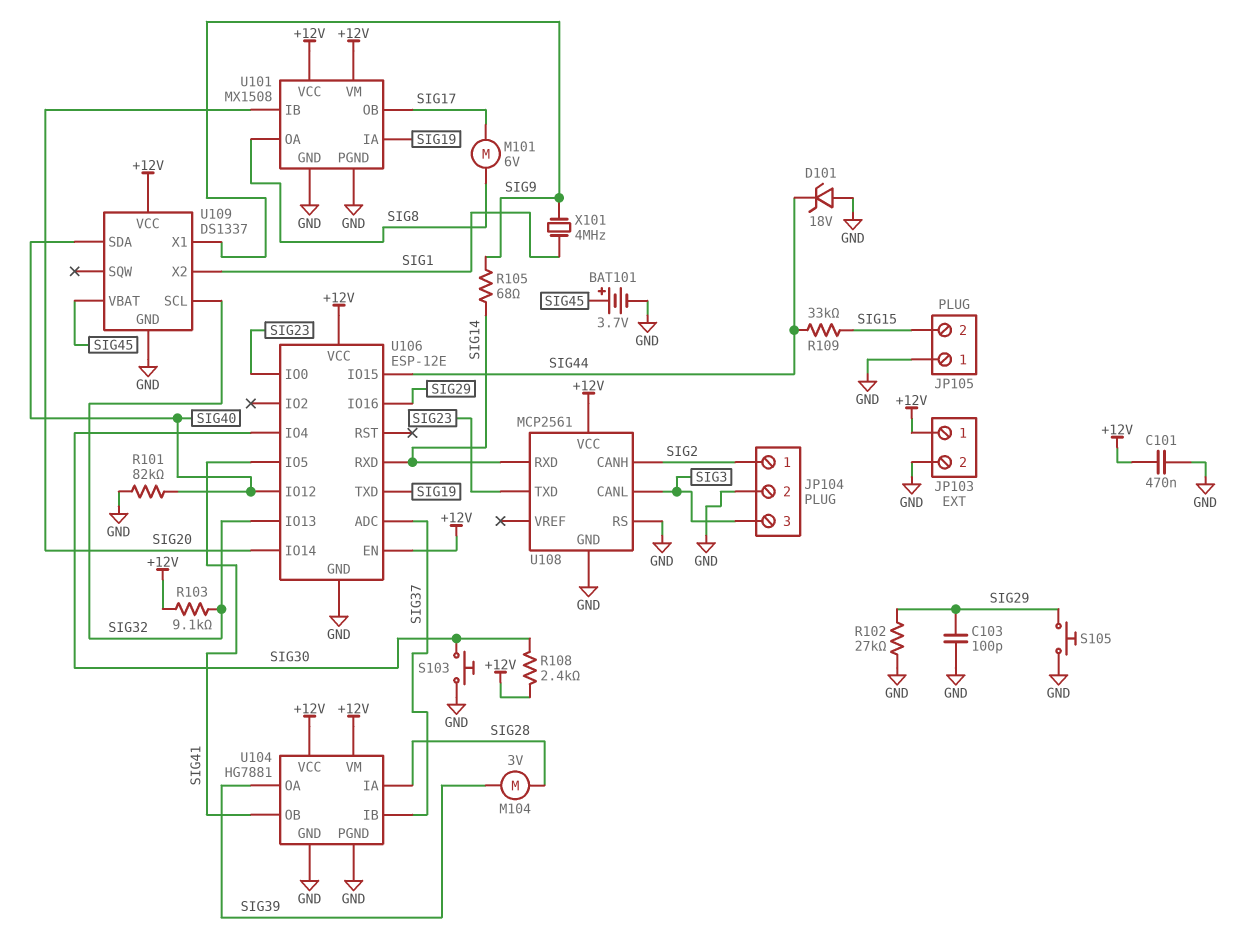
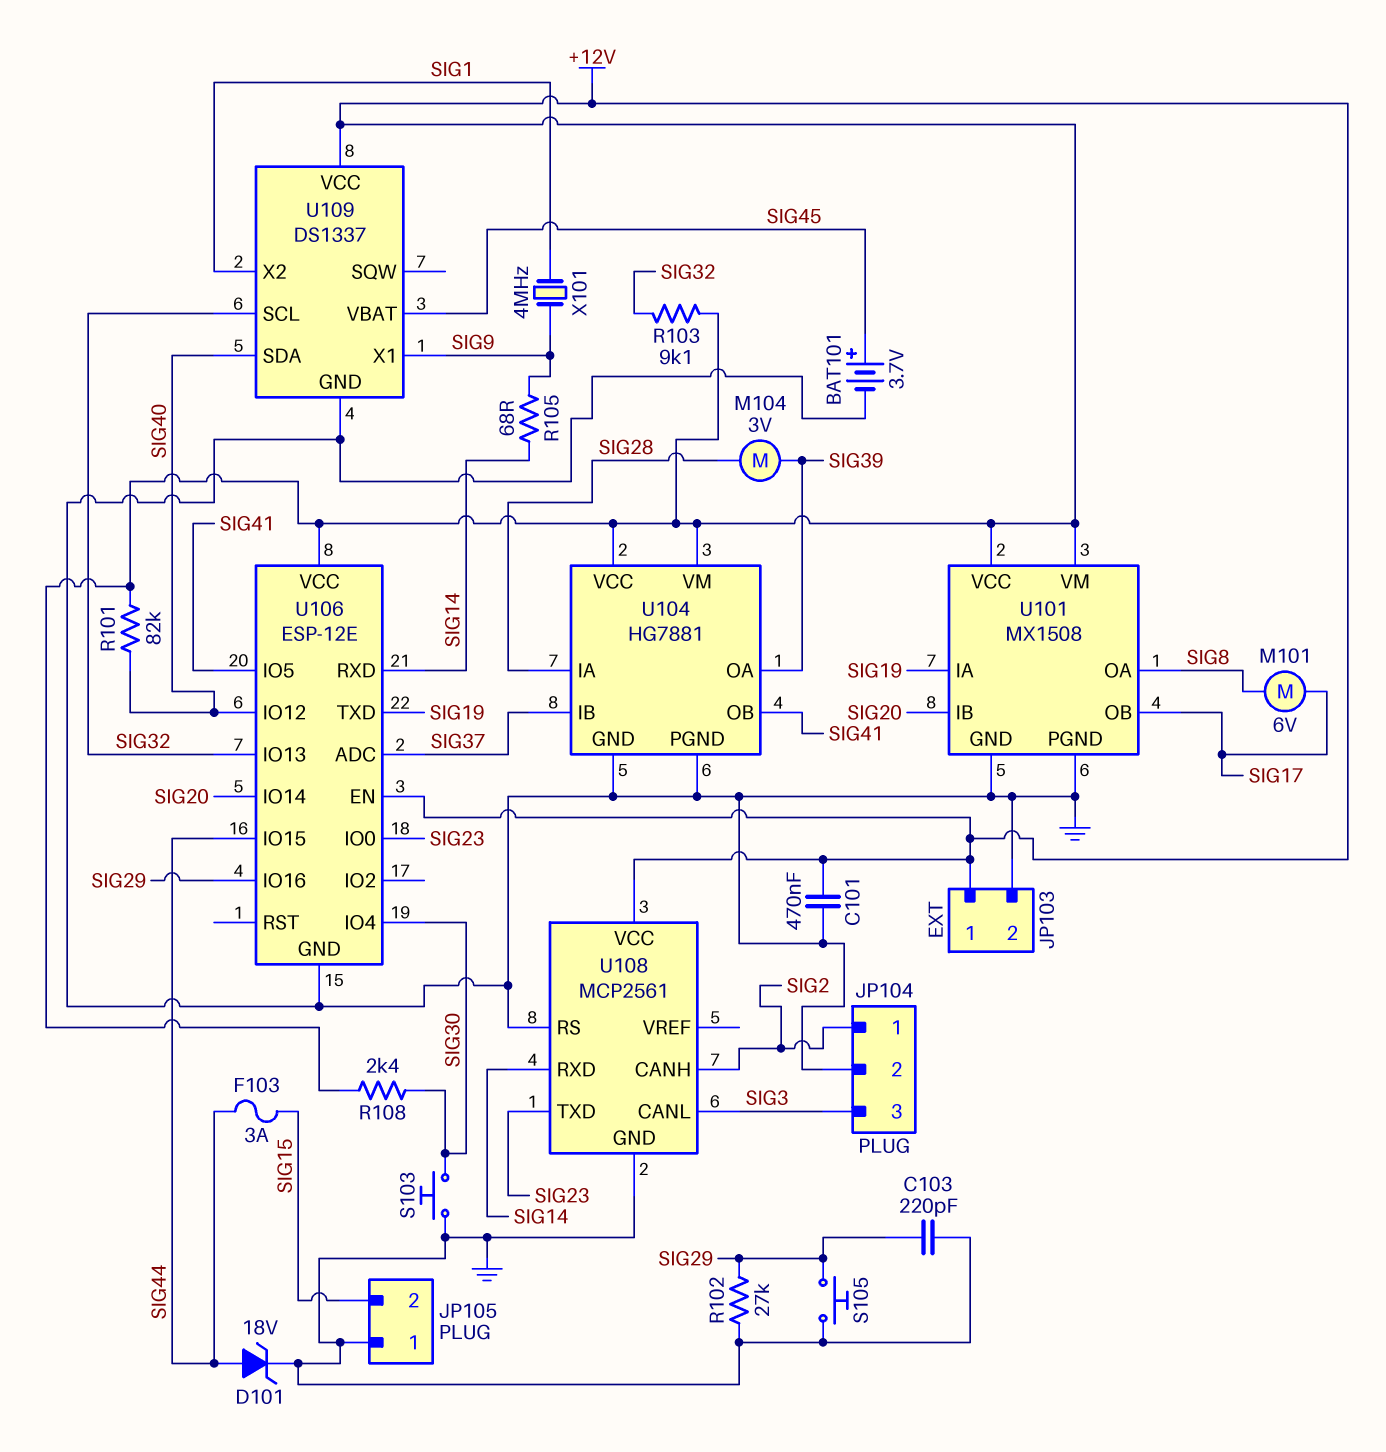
C103: 100pF (GND, SIG29) -> 220pF (GND, SIG29)
D101: zener 18V (A GND, K SIG44) -> zener 18V (A SIG44, K GND)
F103: none -> 3A (SIG15, SIG44)
R101: 82k (GND, SIG40) -> 82k (+12V, SIG40)
R109: 33k (SIG15, SIG44) -> none

